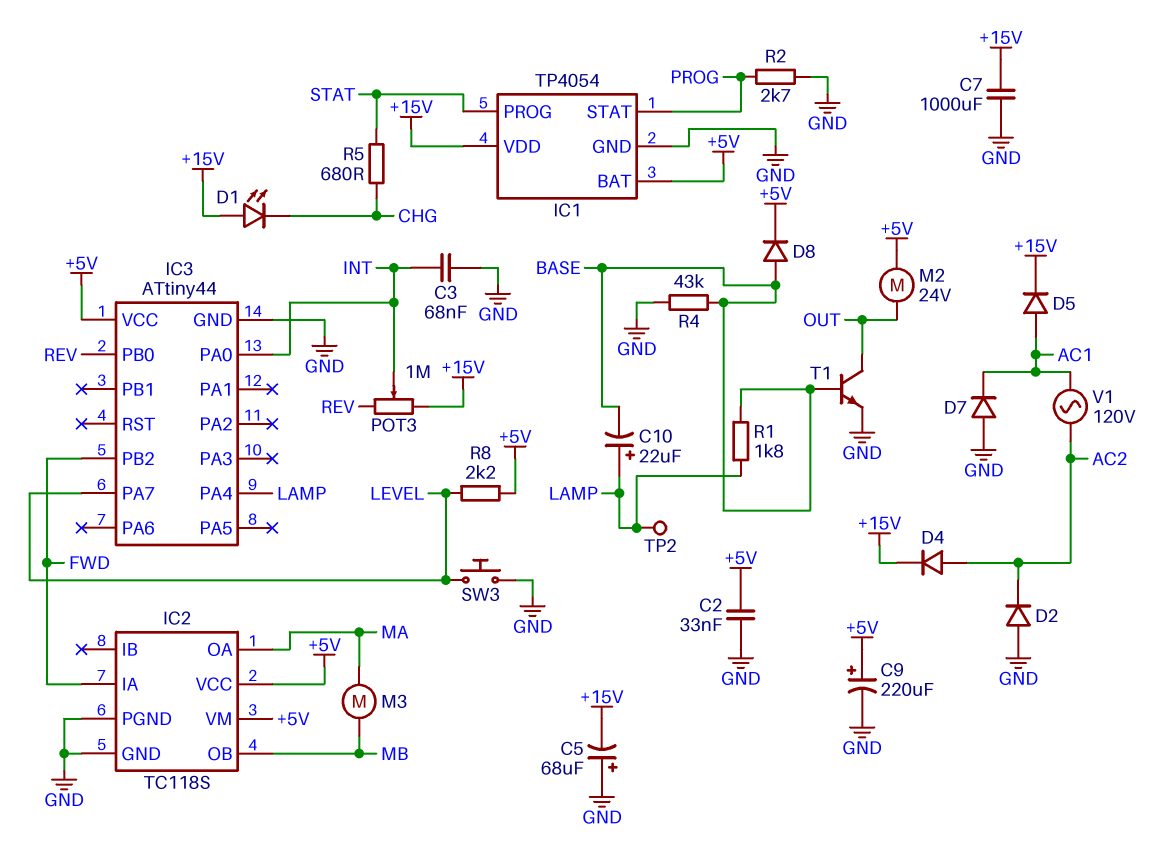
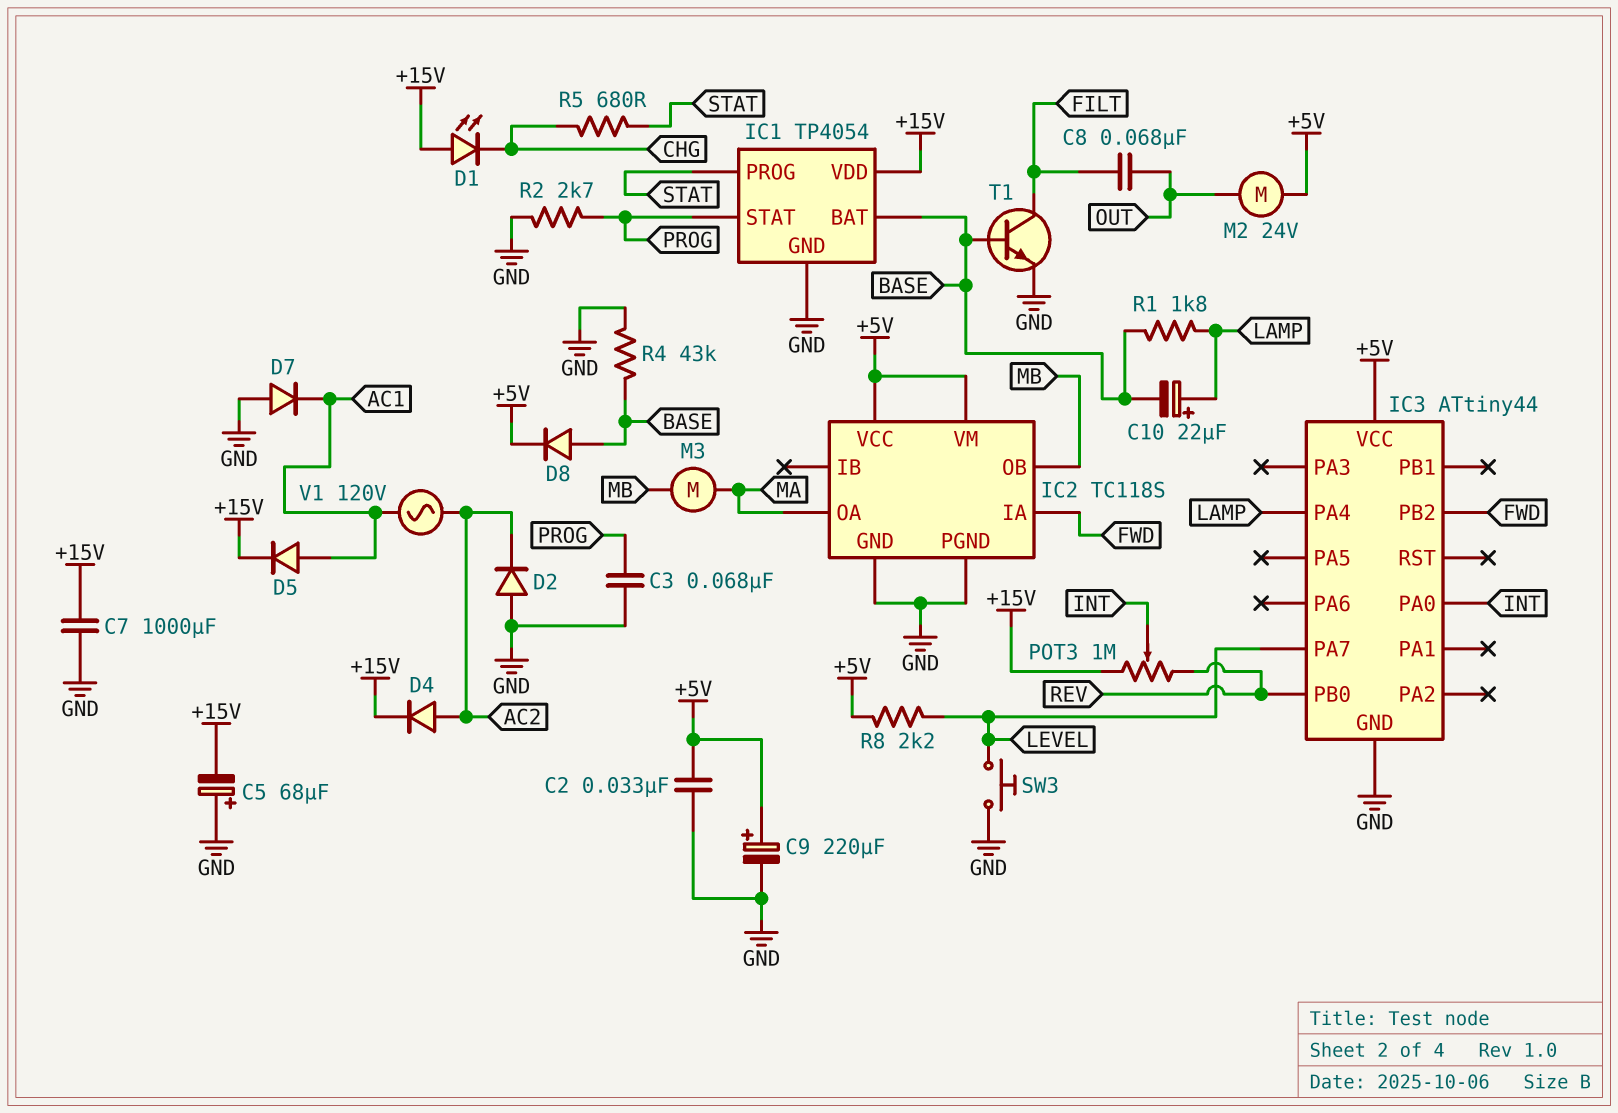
C3: 68nF (GND, INT) -> 68nF (GND, PROG)
C8: none -> 68nF (FILT, OUT)
IC1 pin BAT: +5V -> BASE
T1: NPN (B BASE, C OUT, E GND) -> NPN (B BASE, C FILT, E GND)
TP2: test point (LAMP) -> none

